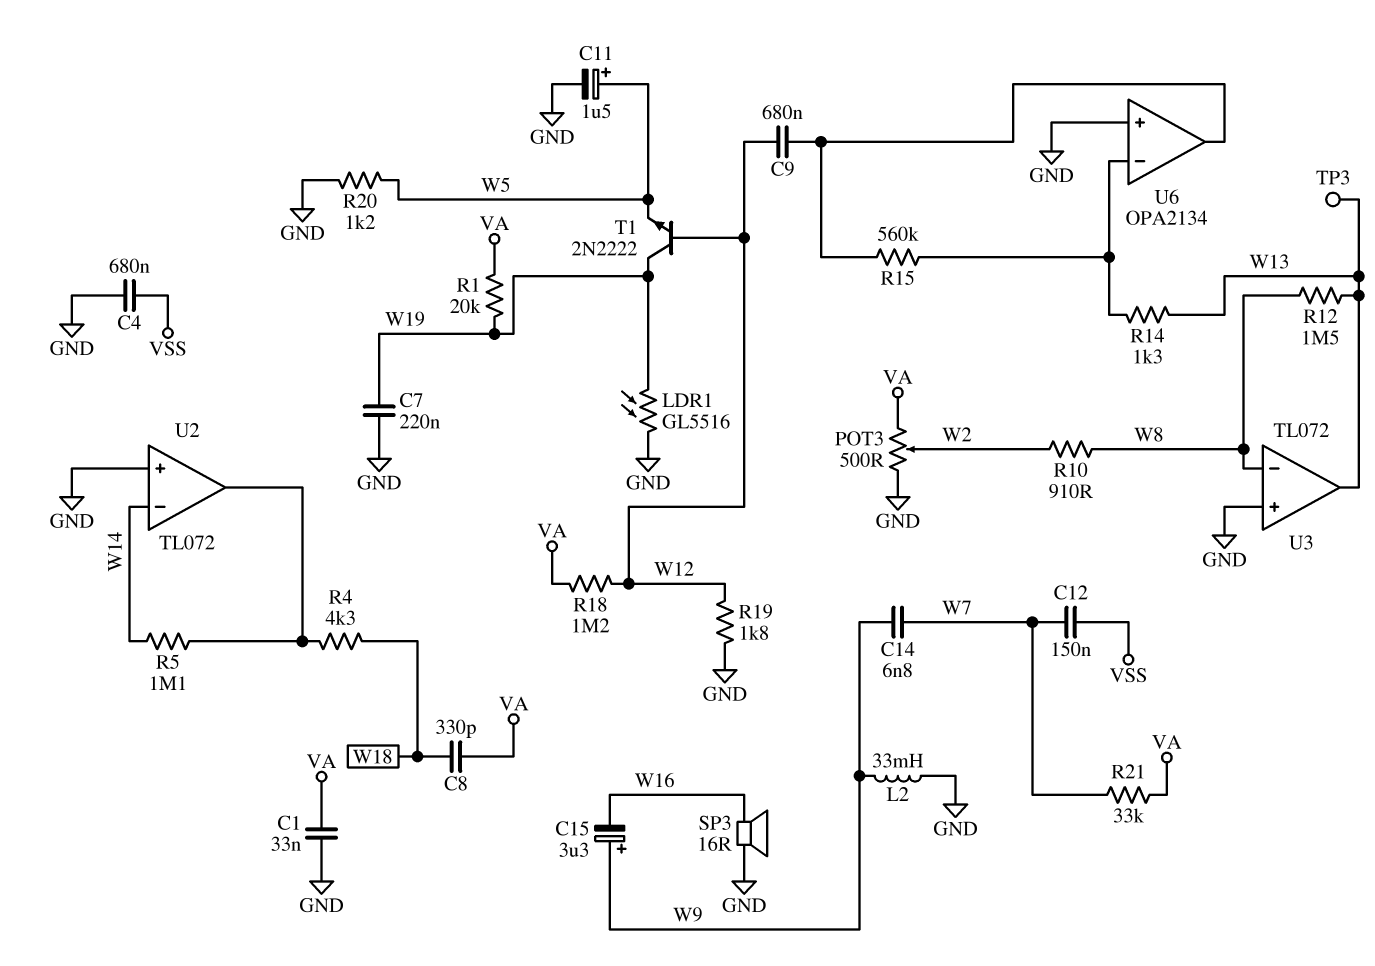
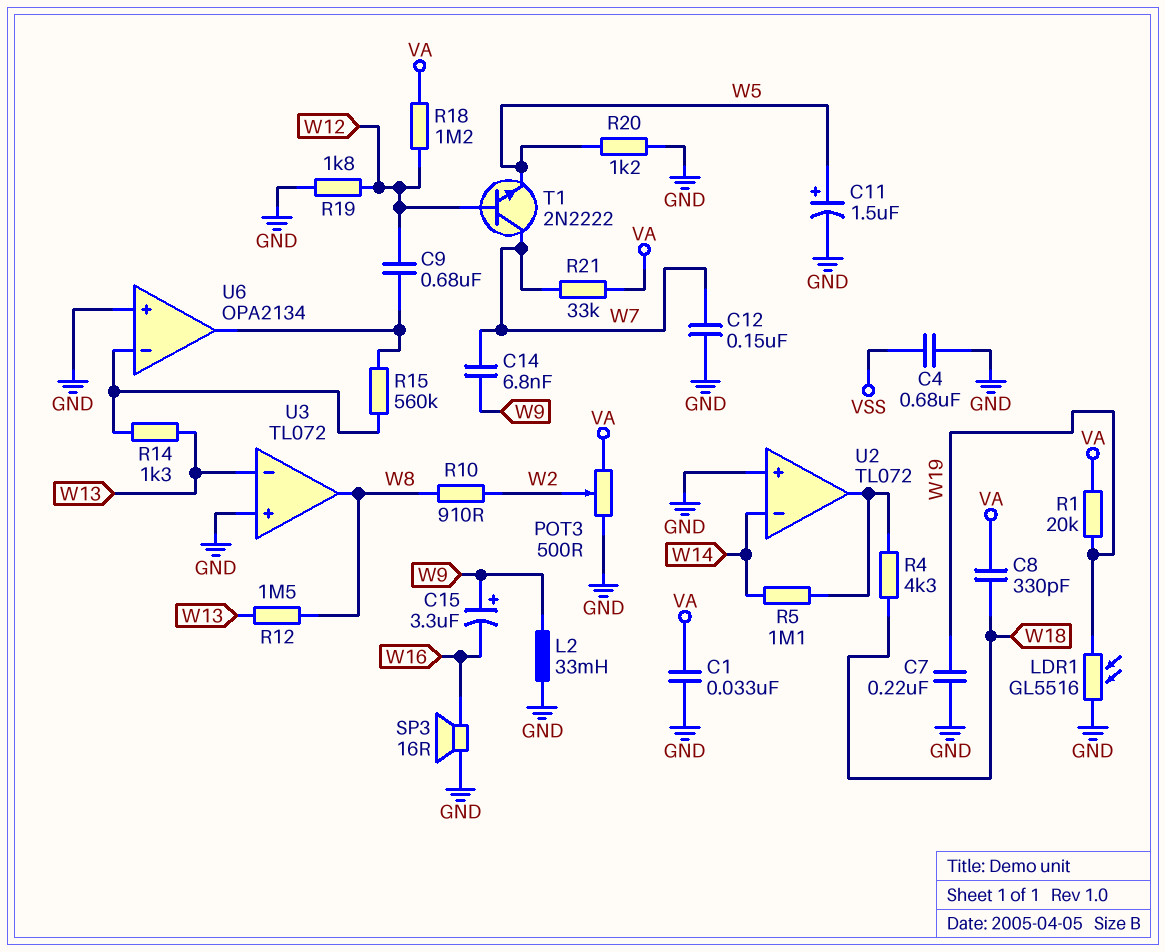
C12: 150nF (VSS, W7) -> 150nF (GND, W7)
T1: NPN 2N2222 (B W12, C W19, E W5) -> NPN 2N2222 (B W12, C W7, E W5)
TP3: test point (W13) -> none
U3 pin in-: W8 -> W13
U3 pin out: W13 -> W8

